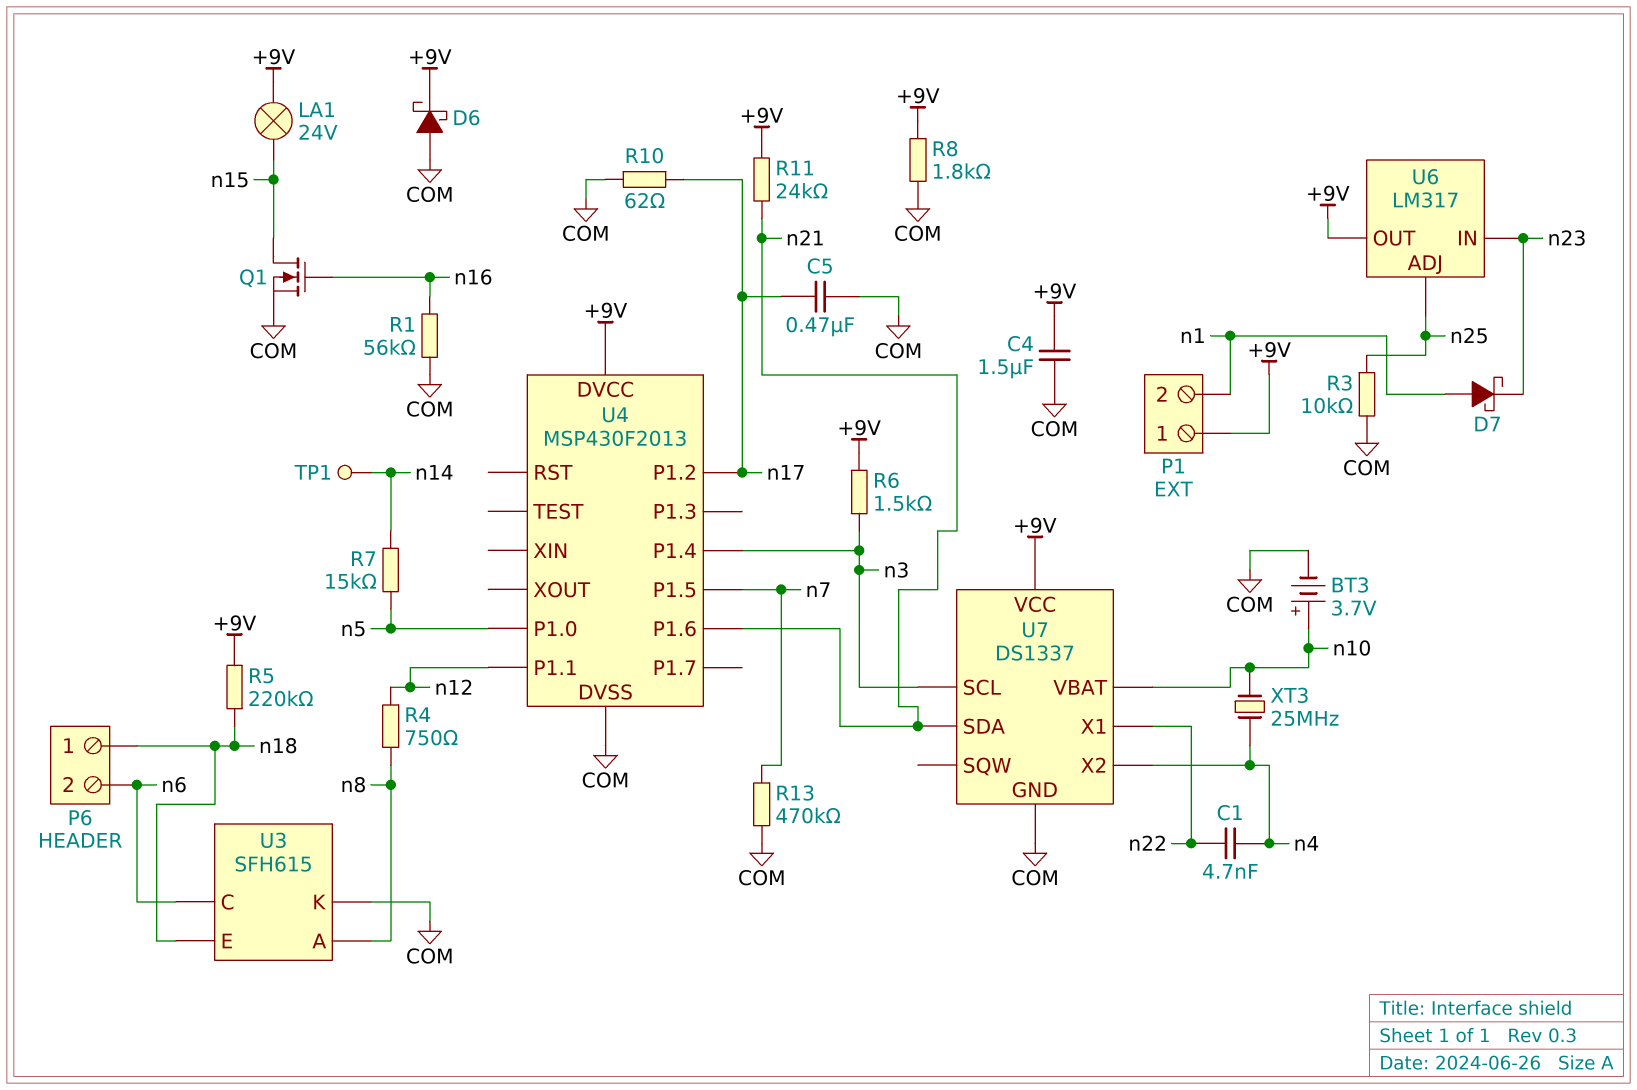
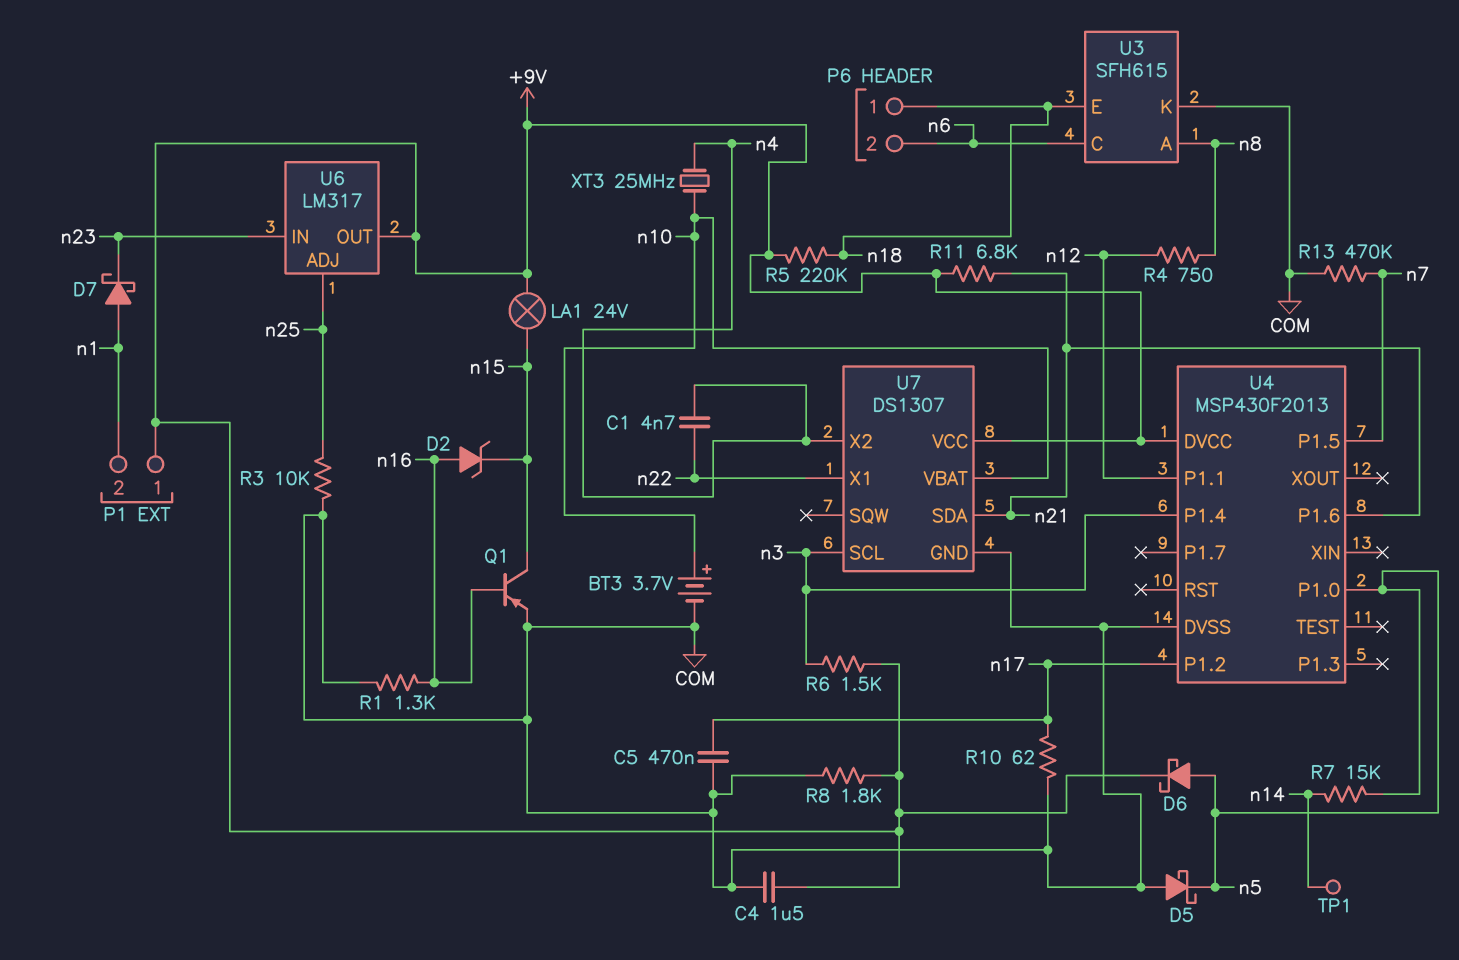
D2: none -> zener (A n16, K n15)
D5: none -> schottky (A COM, K n5)
D6: schottky (A COM, K +9V) -> schottky (A n5, K +9V)
Q1: NMOS (G n16, D n15, S COM) -> PNP (B n16, C n15, E COM)
R1: 56k (COM, n16) -> 1.3k (COM, n16)
R11: 24k (+9V, n21) -> 6.8k (+9V, n21)
U7: DS1337 -> DS1307

